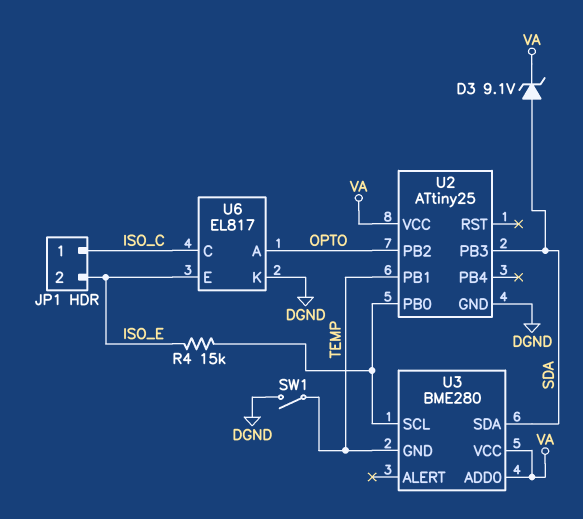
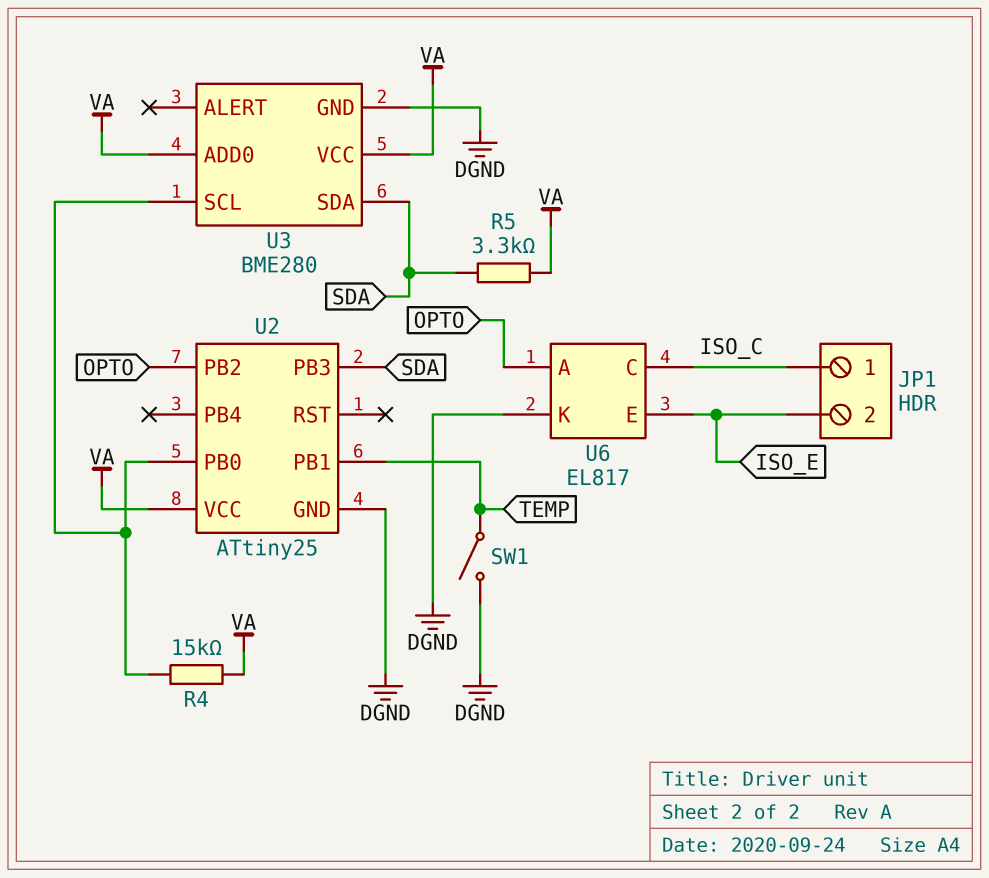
D3: zener 9.1V (A SDA, K VA) -> none
R4: 15k (ISO_E, U2/PB0) -> 15k (U2/PB0, VA)
R5: none -> 3.3k (SDA, VA)
U3 pin GND: TEMP -> DGND

